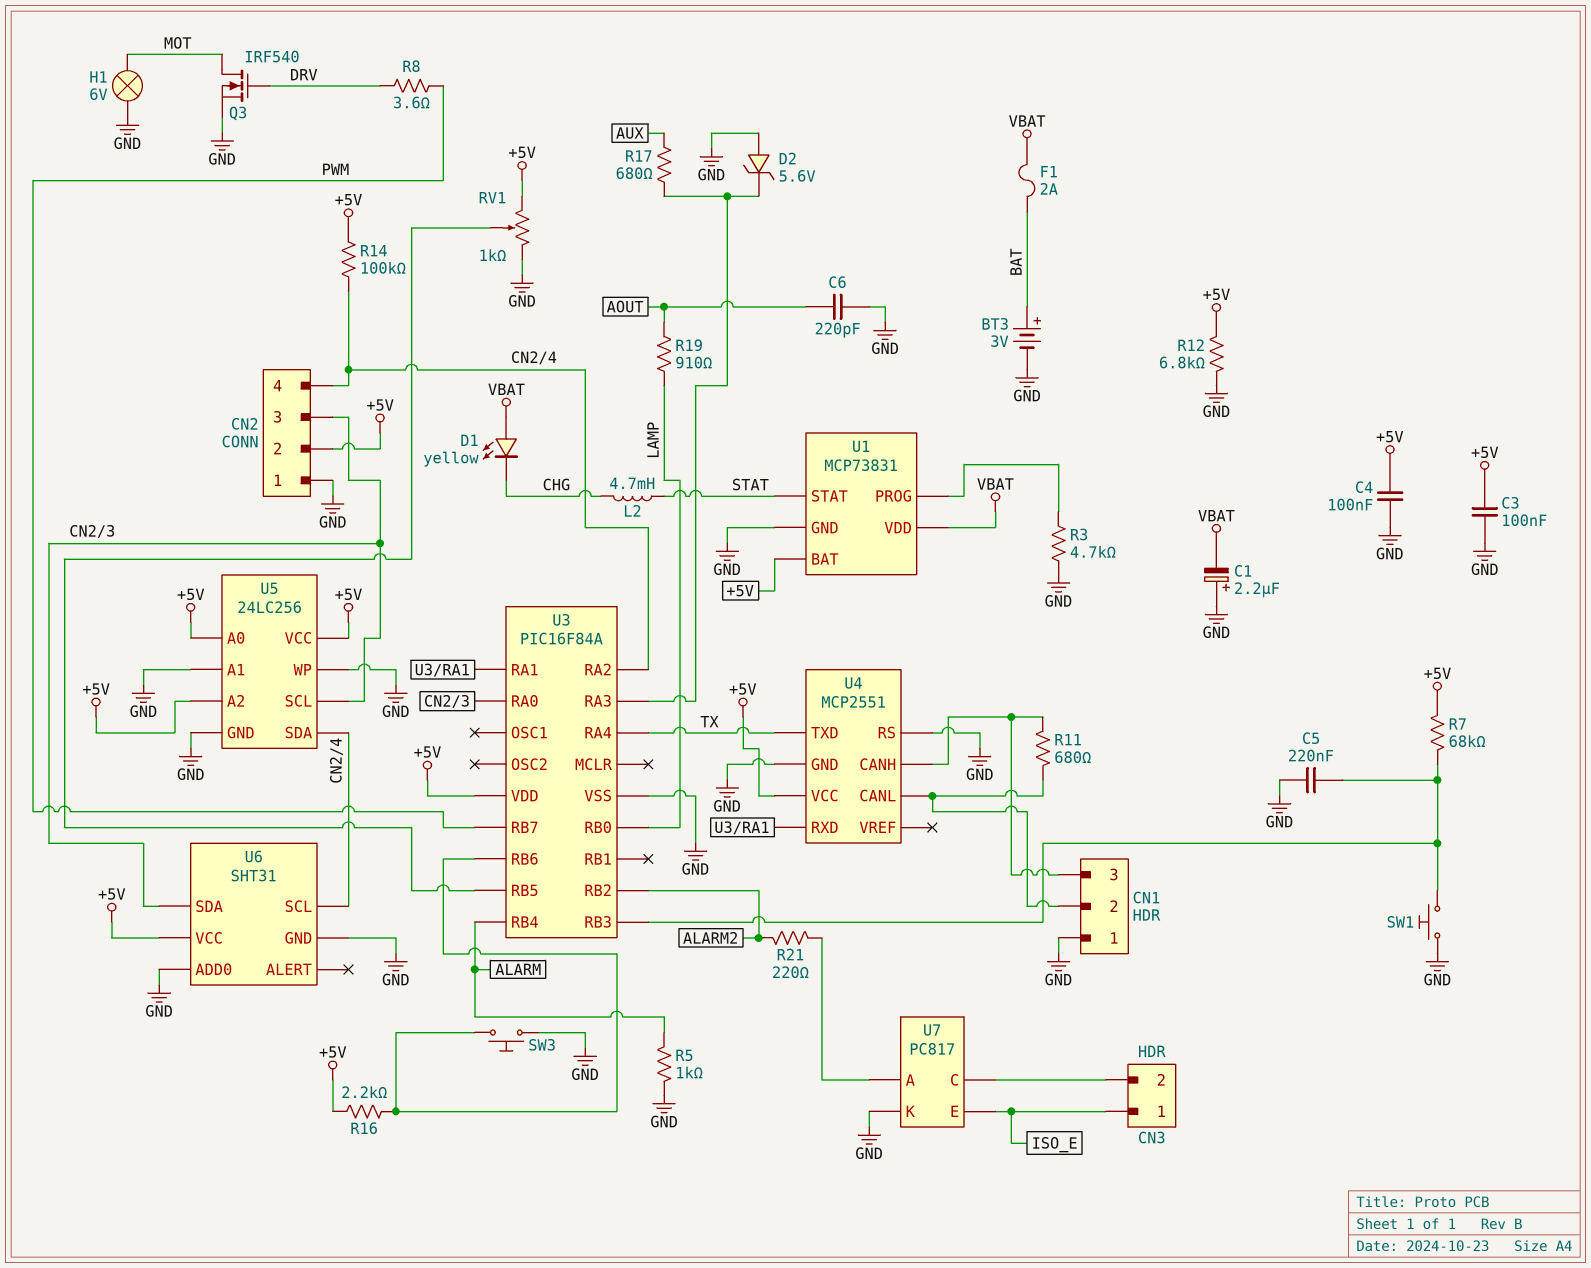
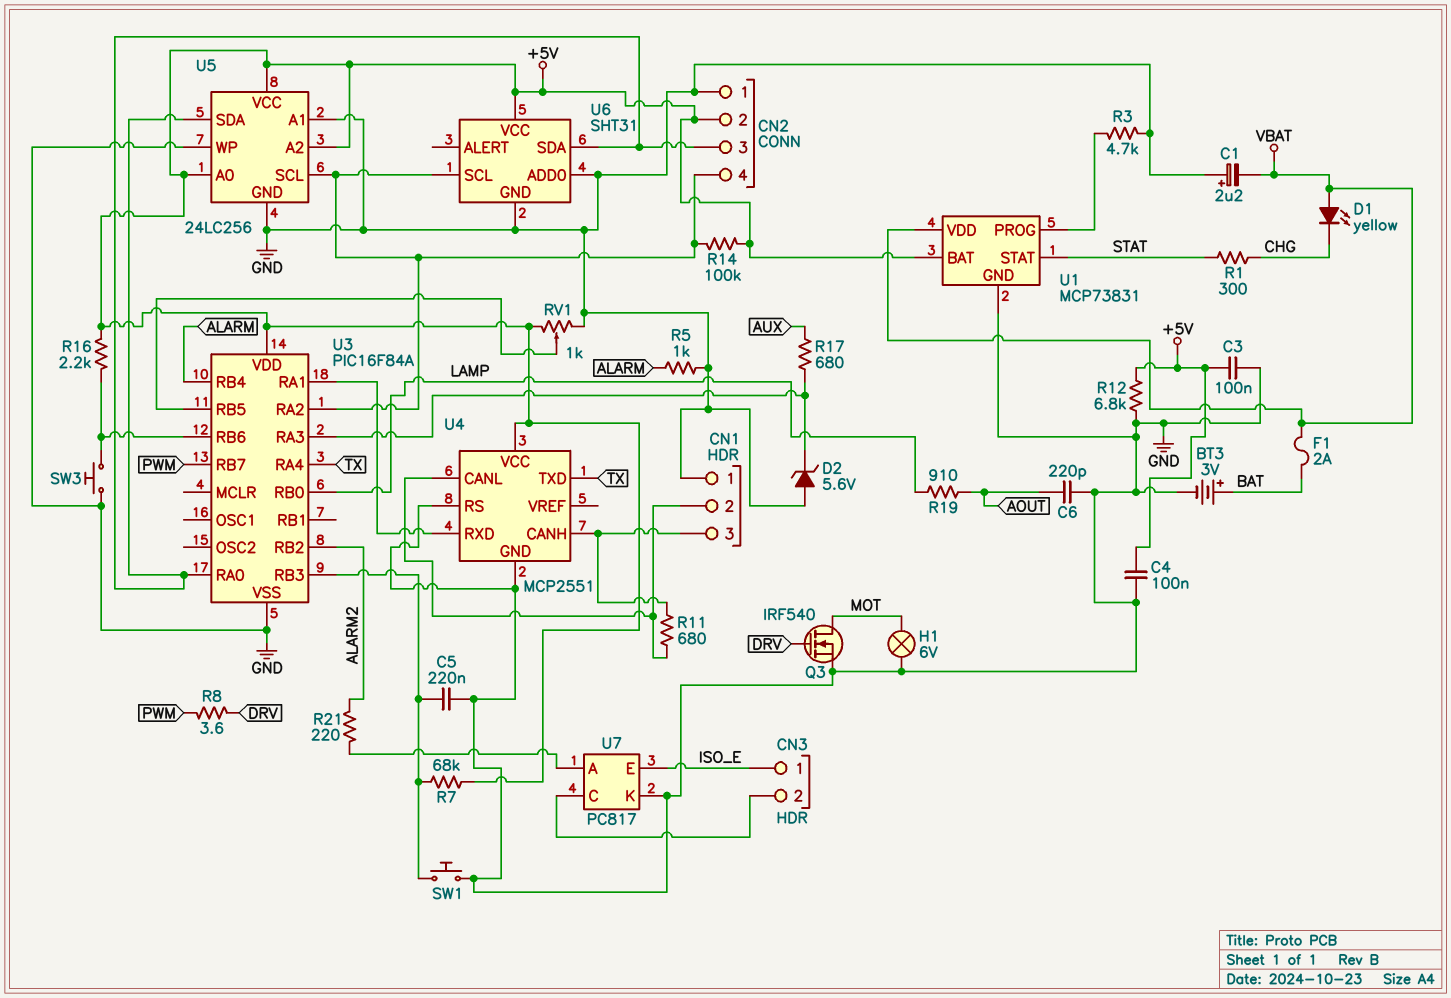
L2: 4.7mH (CHG, STAT) -> none
R1: none -> 300 (CHG, STAT)
U5 pin SCL: CN2/3 -> CN2/4
U5 pin SDA: CN2/4 -> CN2/3

